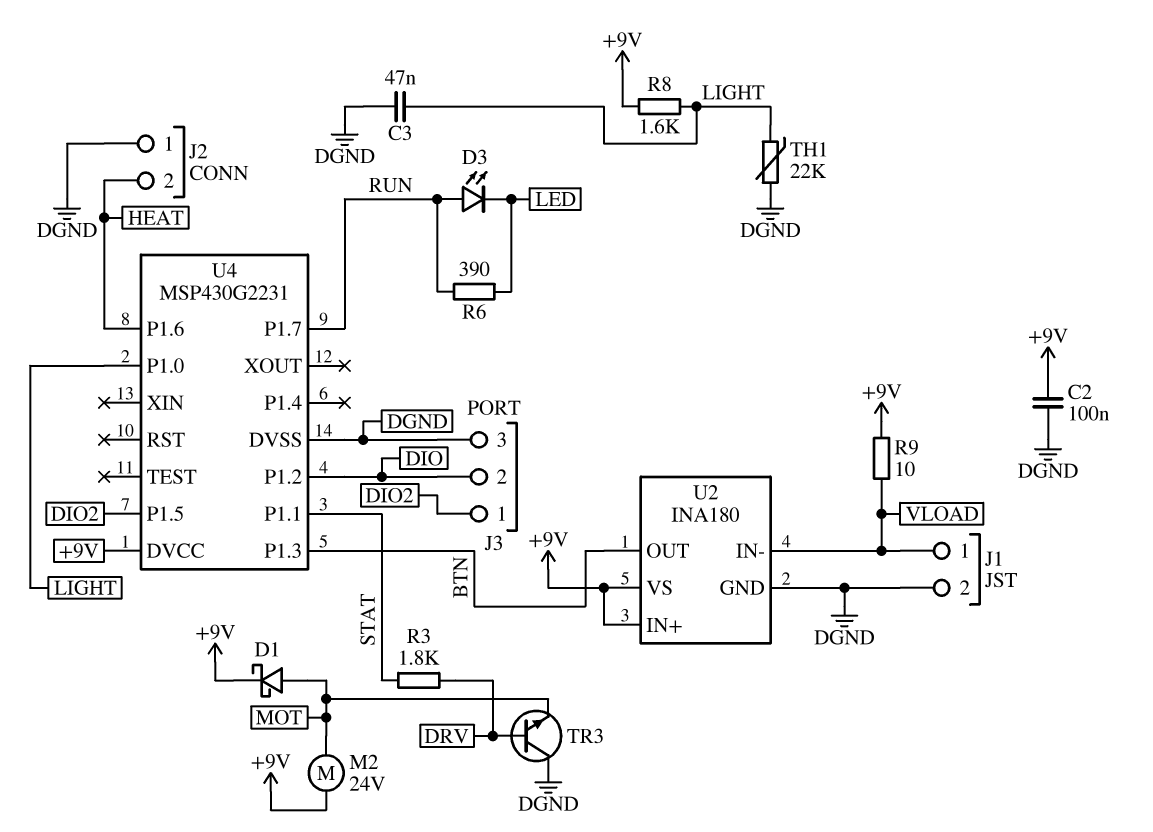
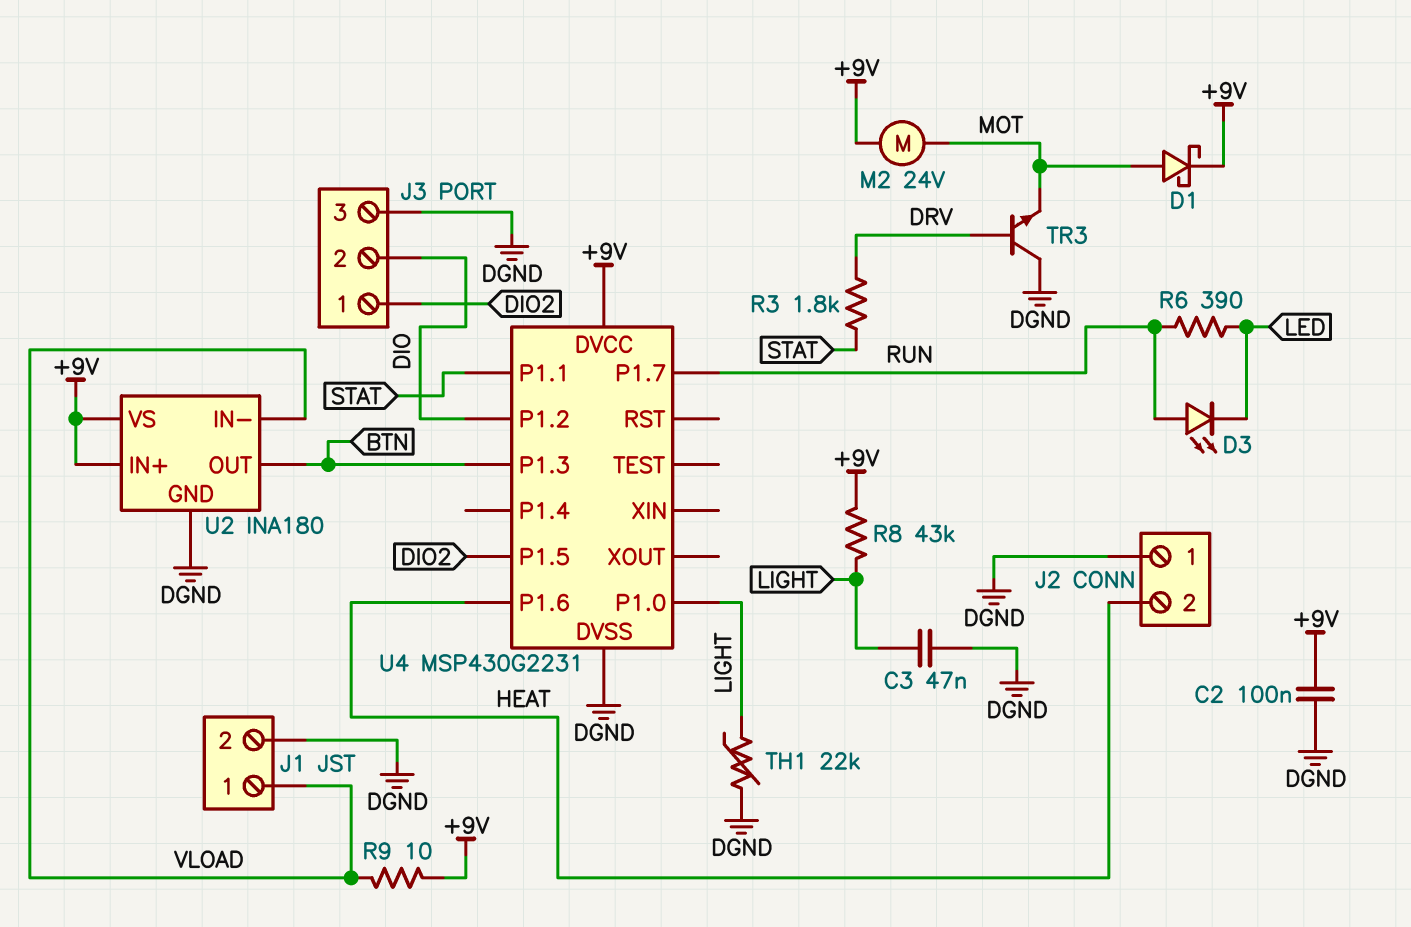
R8: 1.6k (+9V, LIGHT) -> 43k (+9V, LIGHT)

